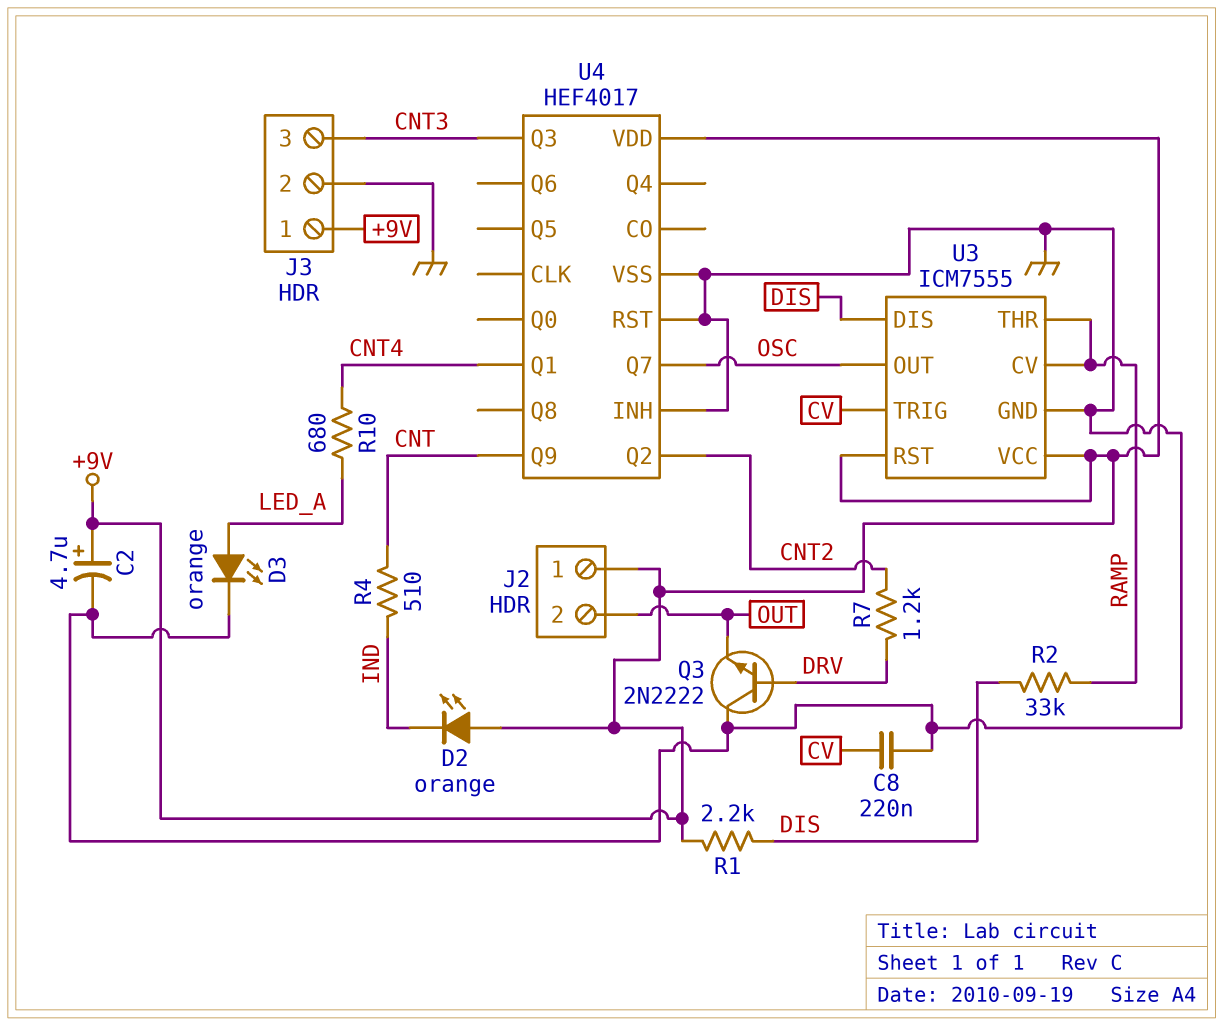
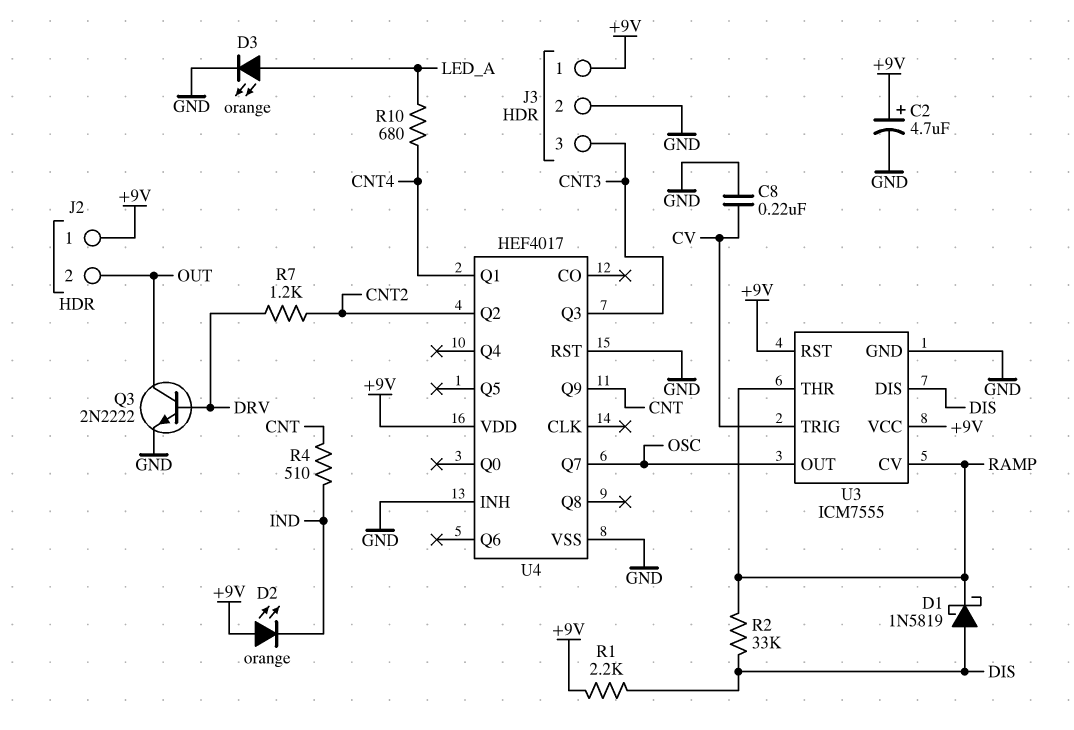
D1: none -> schottky 1N5819 (A DIS, K RAMP)
Q3: NPN 2N2222 (B DRV, C GND, E OUT) -> NPN 2N2222 (B DRV, C OUT, E GND)

